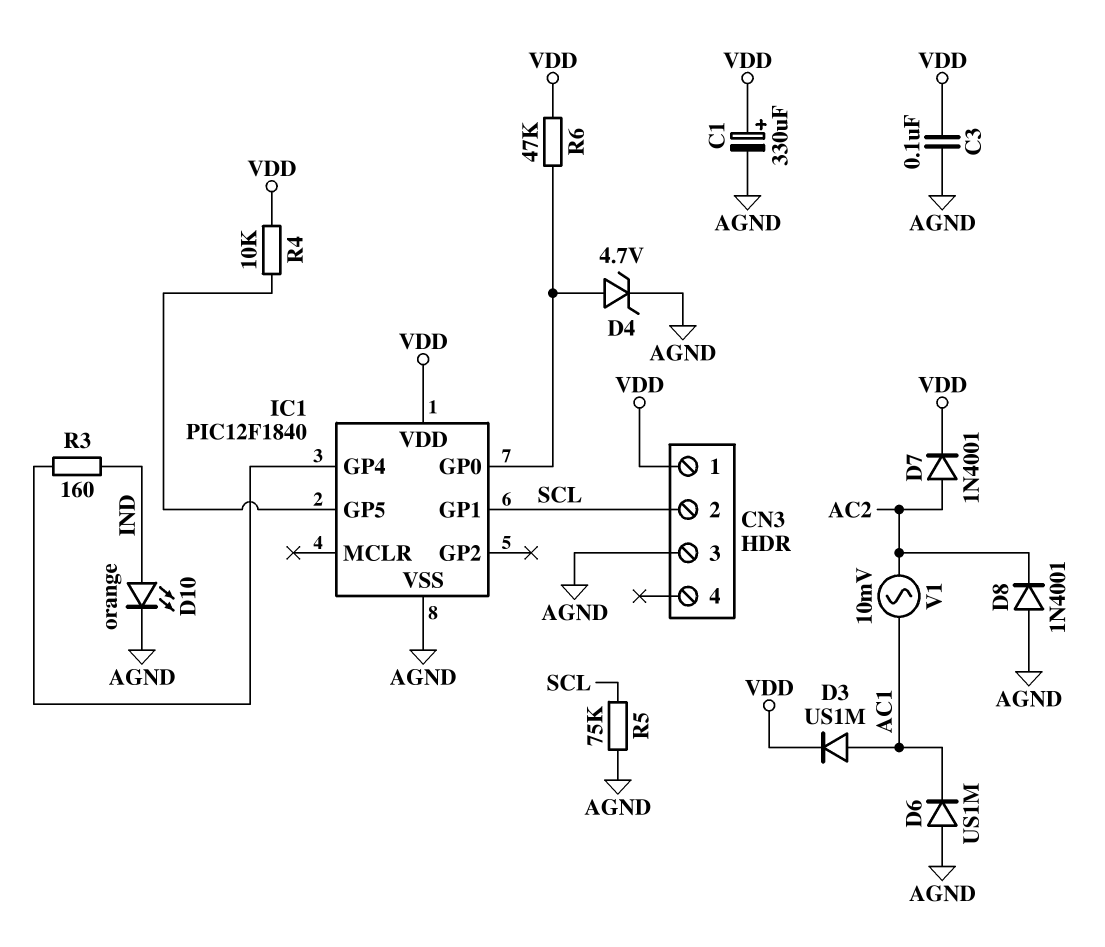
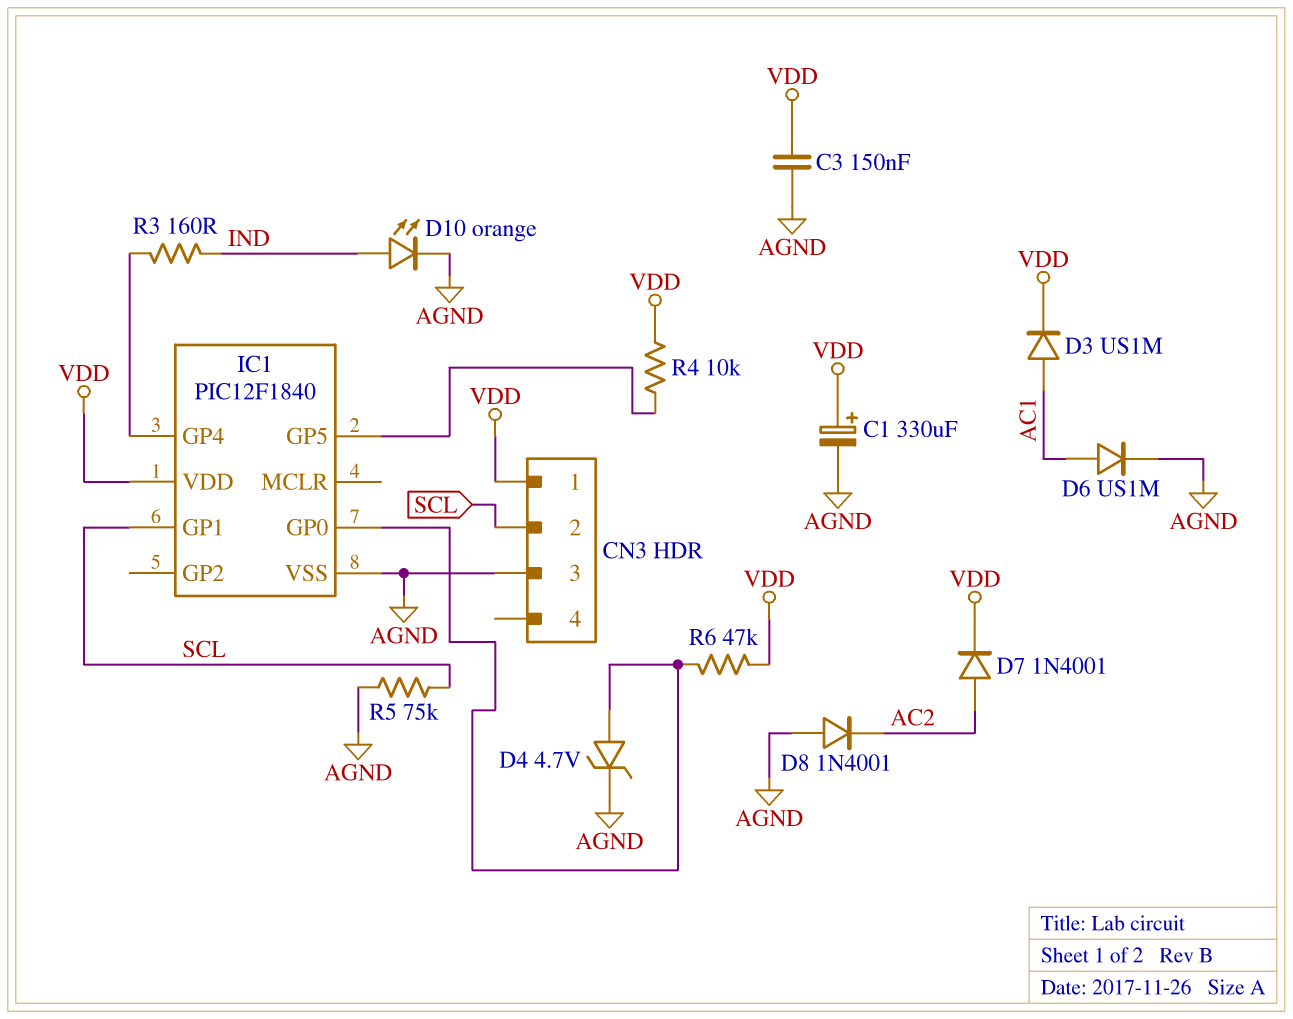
C3: 100nF (AGND, VDD) -> 150nF (AGND, VDD)
D6: diode US1M (A AGND, K AC1) -> diode US1M (A AC1, K AGND)
V1: AC 10mV (AC1, AC2) -> none

